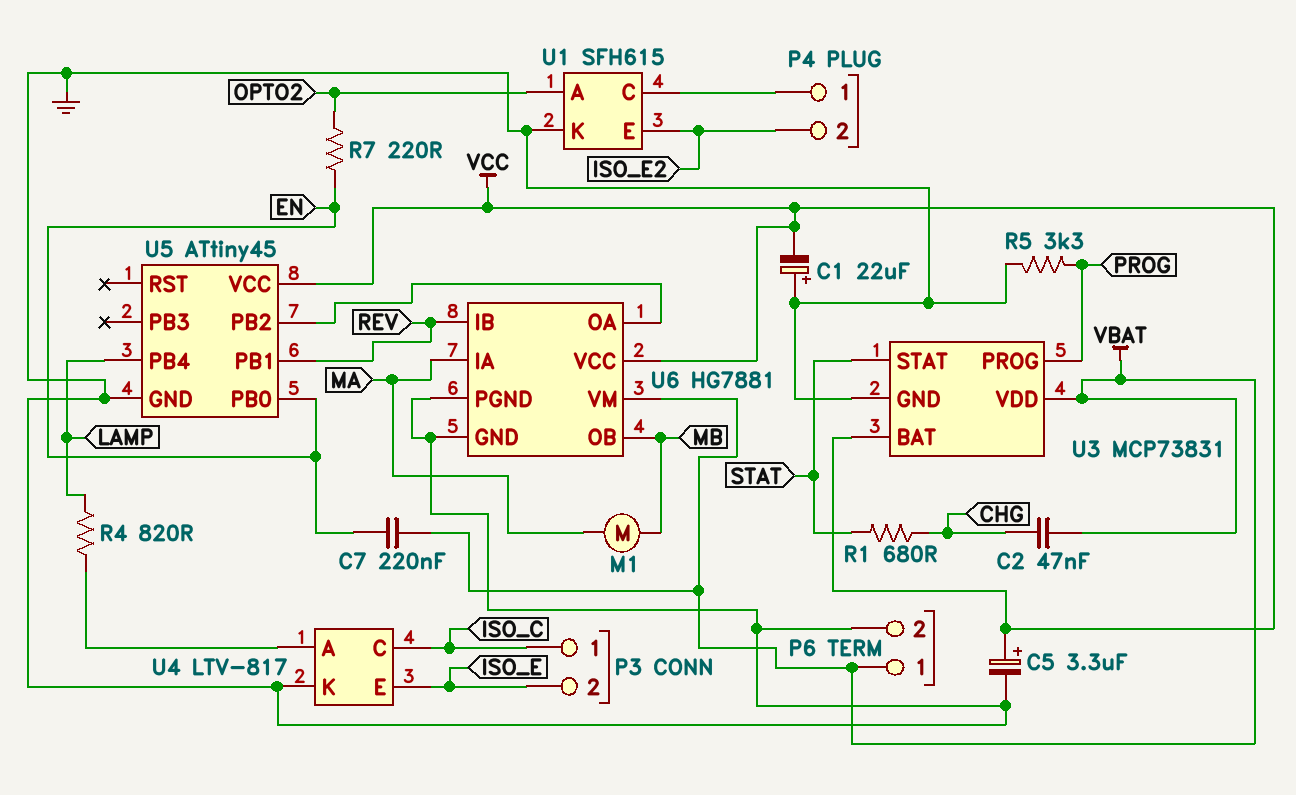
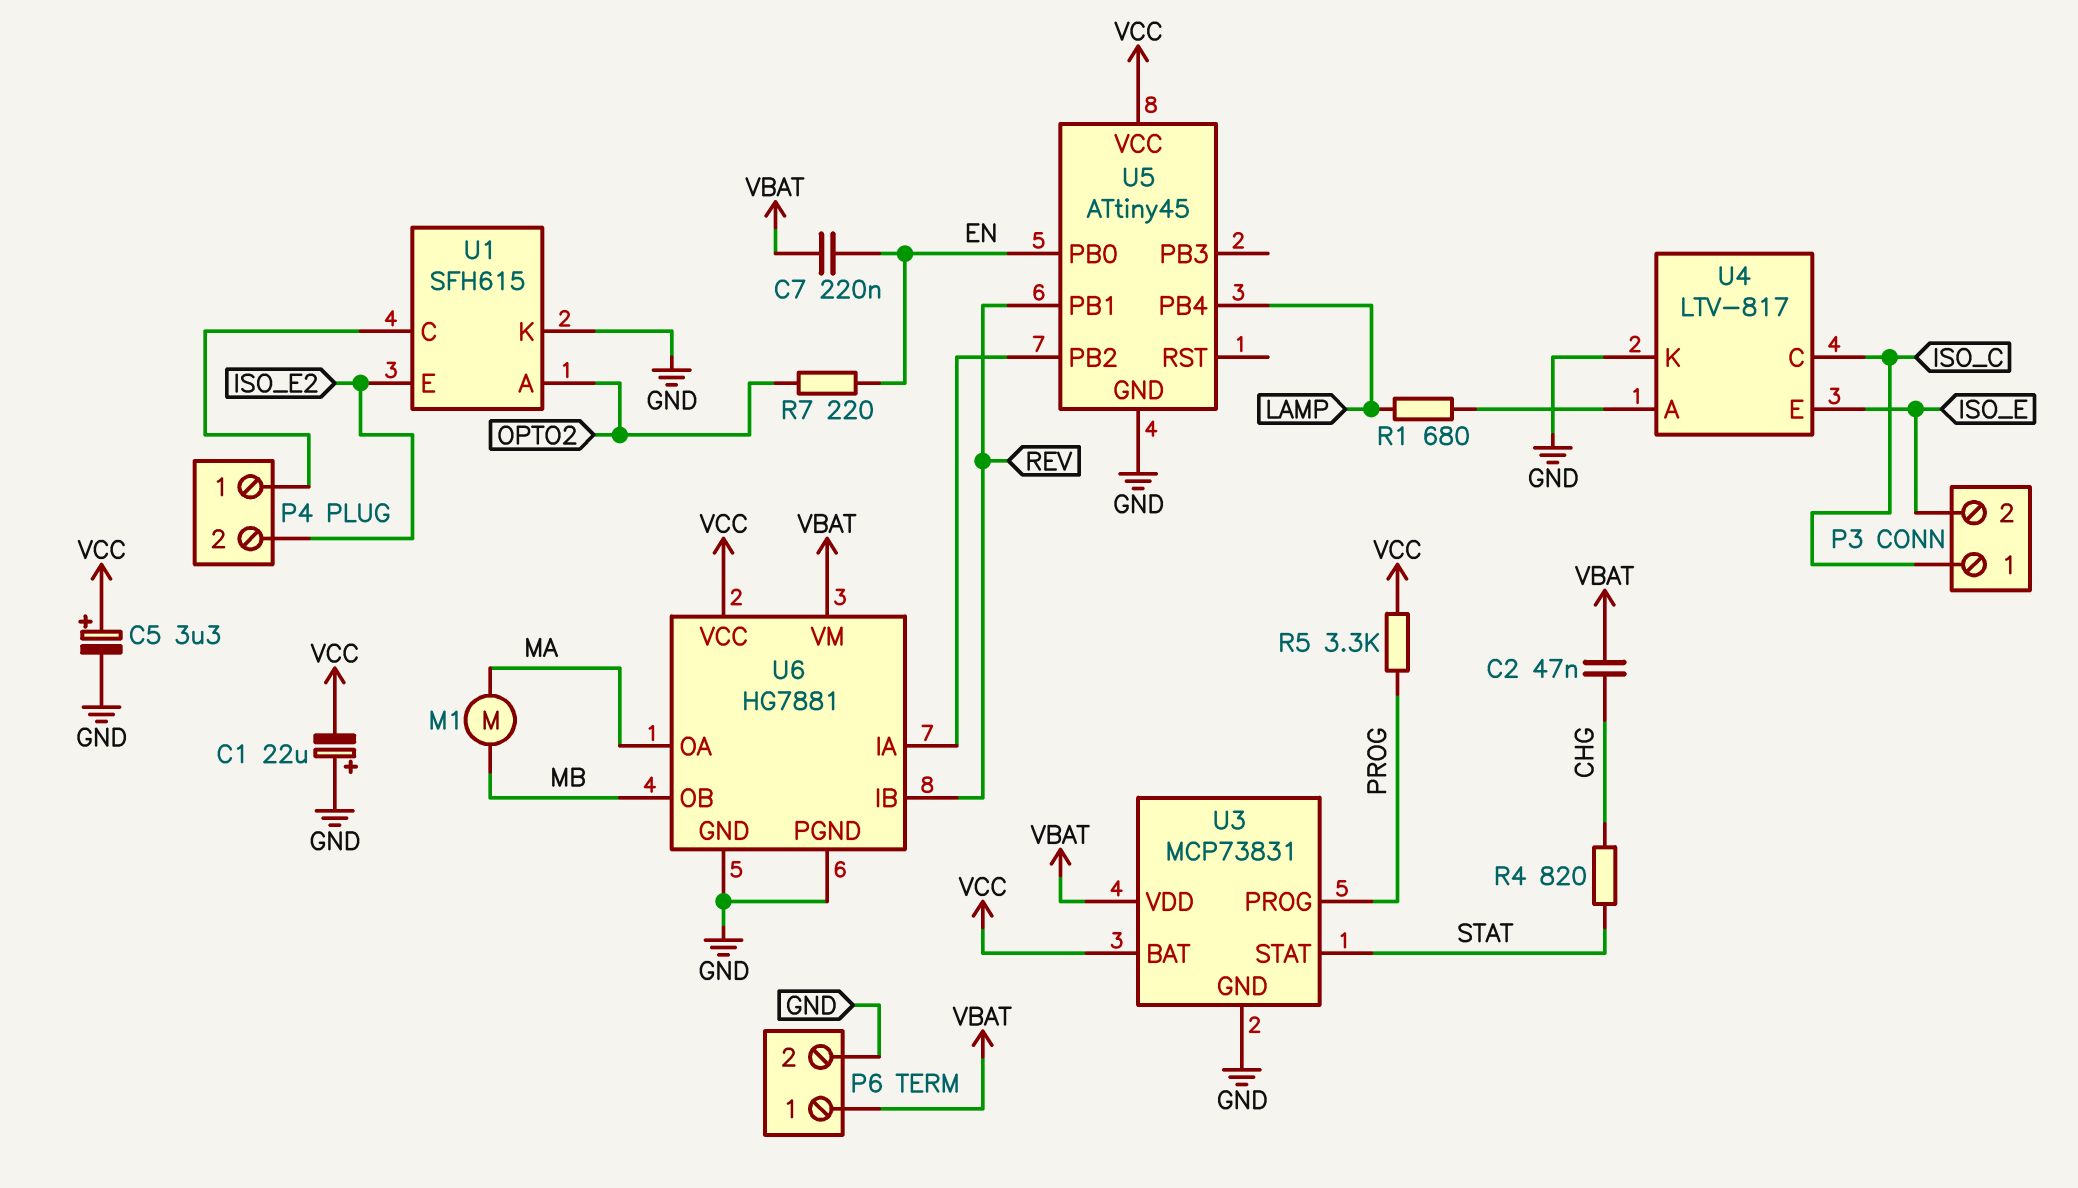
R1: 680 (CHG, STAT) -> 680 (LAMP, U4/A)
R4: 820 (LAMP, U4/A) -> 820 (CHG, STAT)
R5: 3.3k (GND, PROG) -> 3.3k (PROG, VCC)
U6 pin IA: MA -> U5/PB2
U6 pin OA: U5/PB2 -> MA

